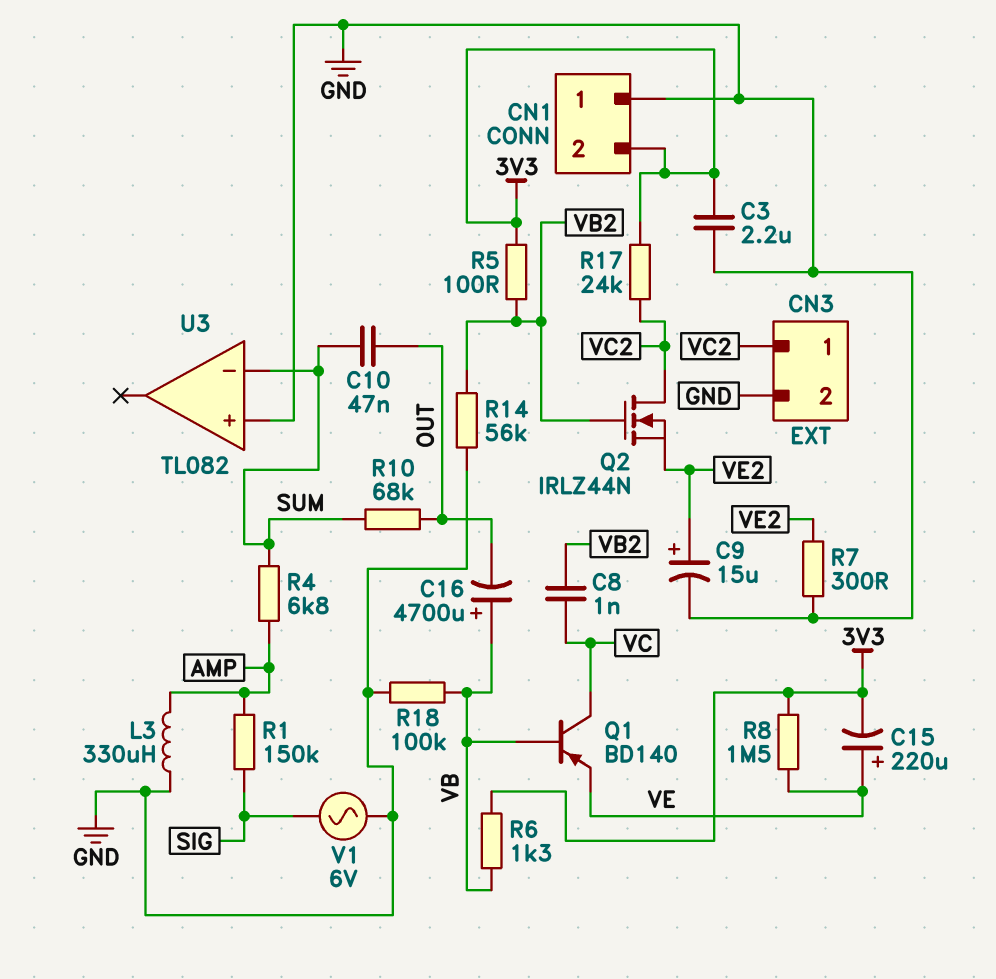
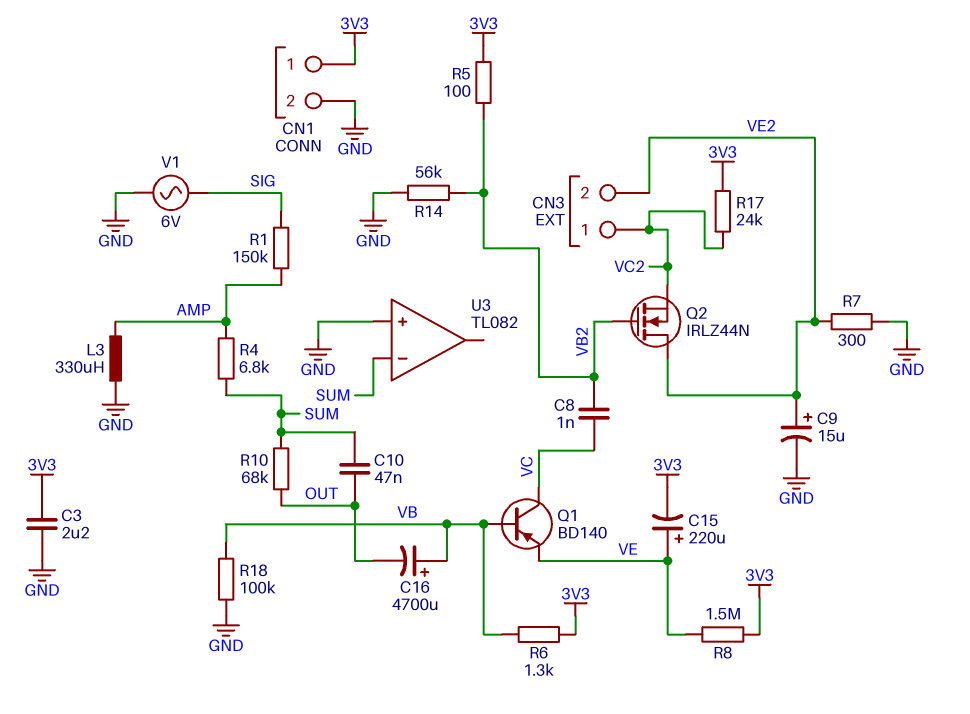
CN1 pin 1: GND -> 3V3
CN1 pin 2: 3V3 -> GND
CN3 pin 2: GND -> VE2
Q2: NMOS IRLZ44N (G VB2, D VC2, S VE2) -> NMOS IRLZ44N (G VB2, D VE2, S VC2)

